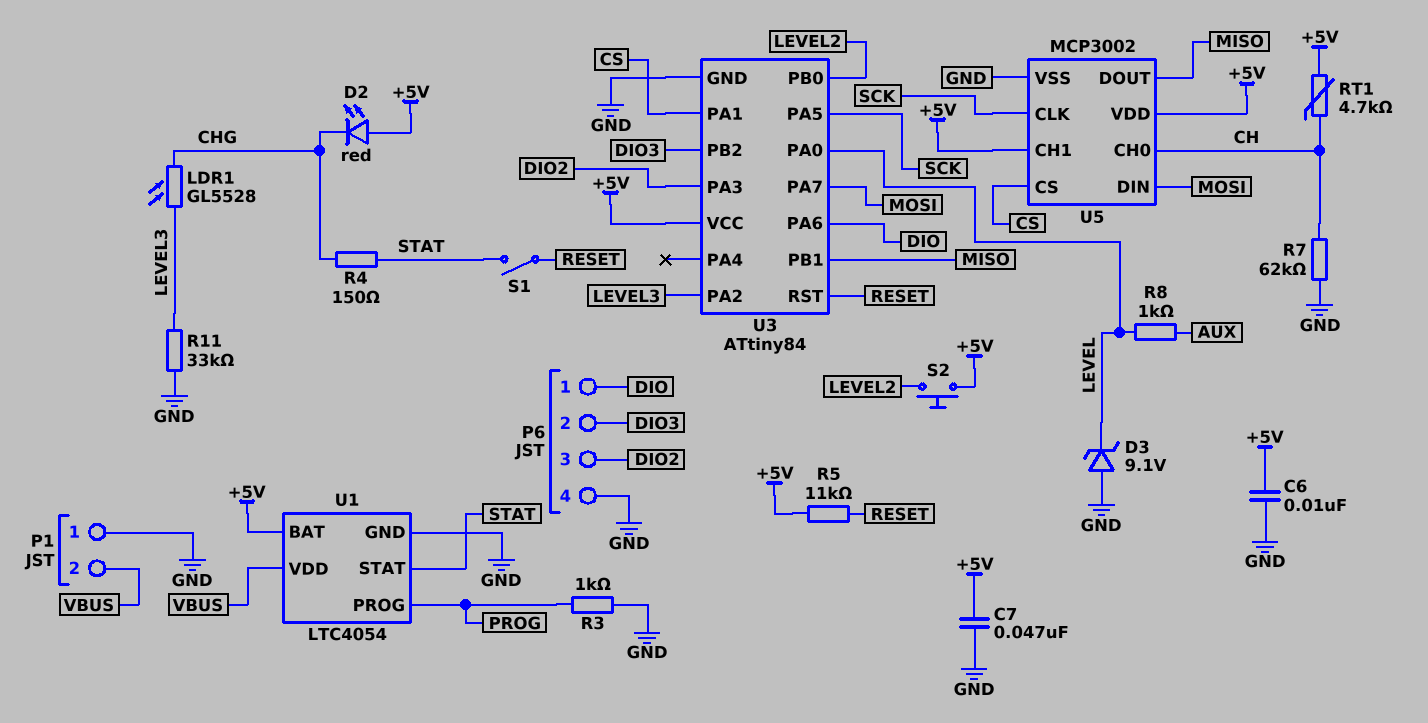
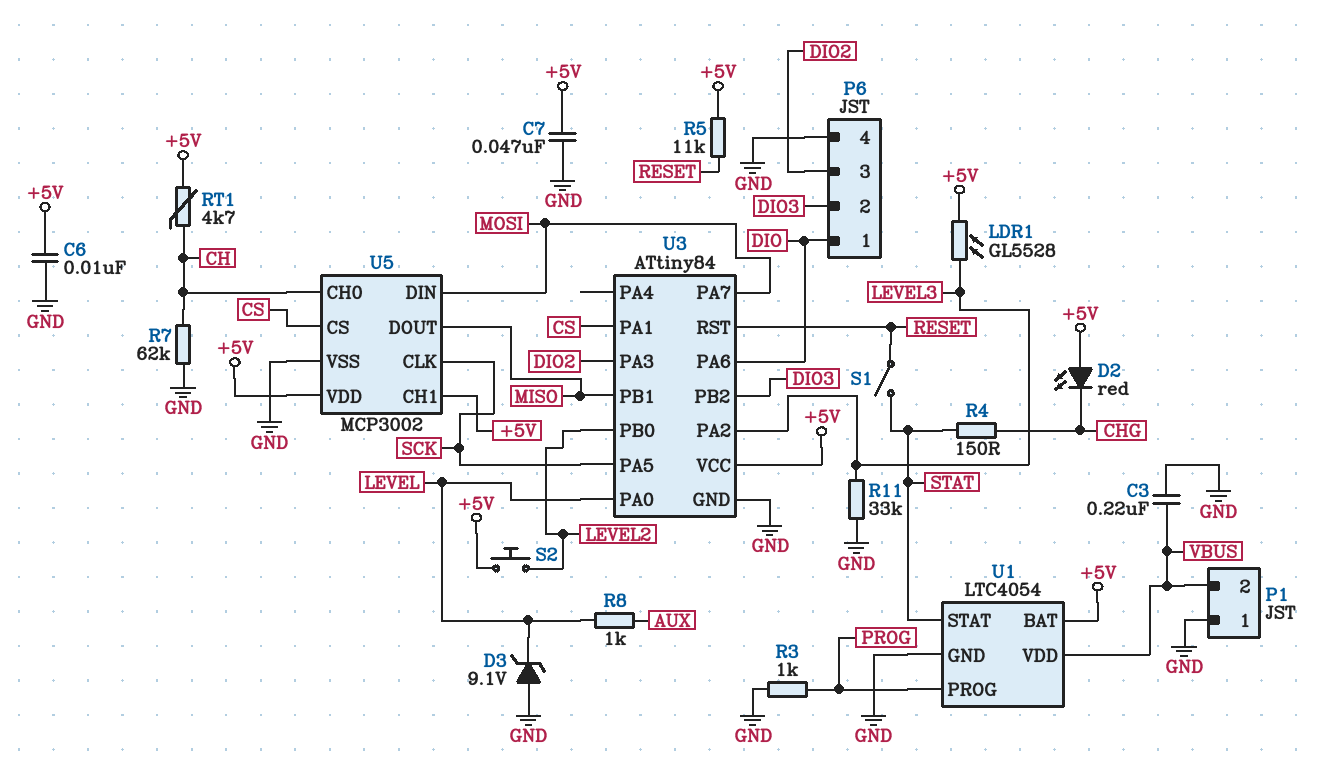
C3: none -> 220nF (GND, VBUS)
LDR1: GL5528 (CHG, LEVEL3) -> GL5528 (+5V, LEVEL3)

